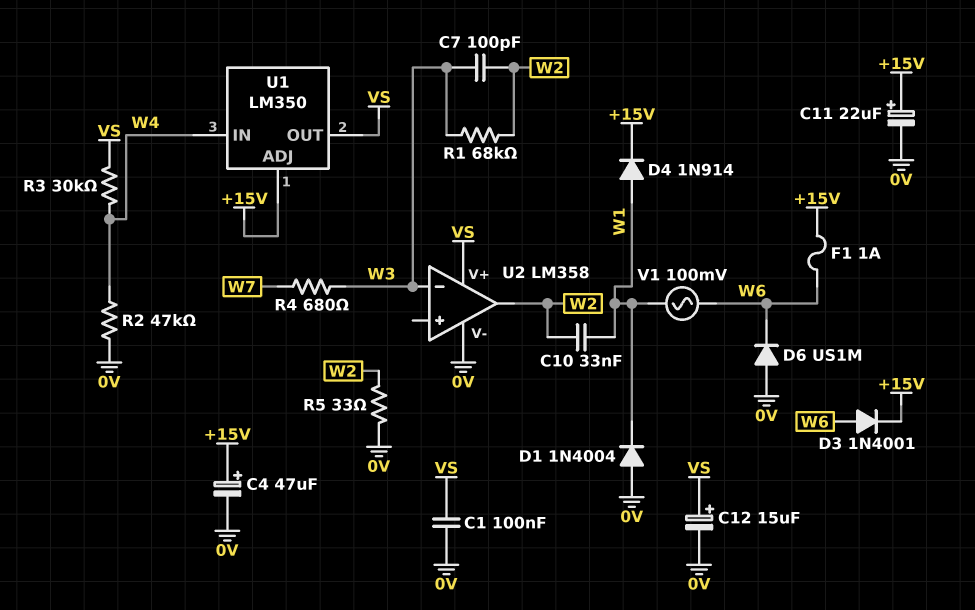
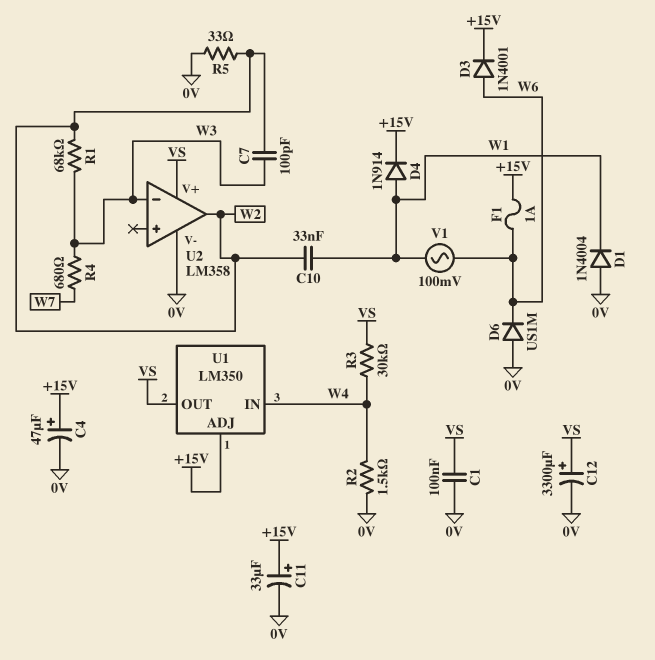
C11: 22uF (plus +15V, minus 0V) -> 33uF (plus +15V, minus 0V)
C12: 15uF (plus VS, minus 0V) -> 3300uF (plus VS, minus 0V)
R2: 47k (0V, W4) -> 1.5k (0V, W4)

